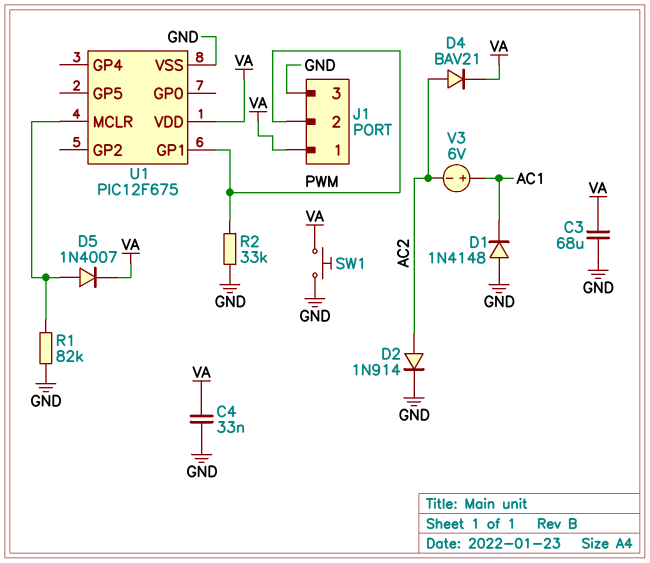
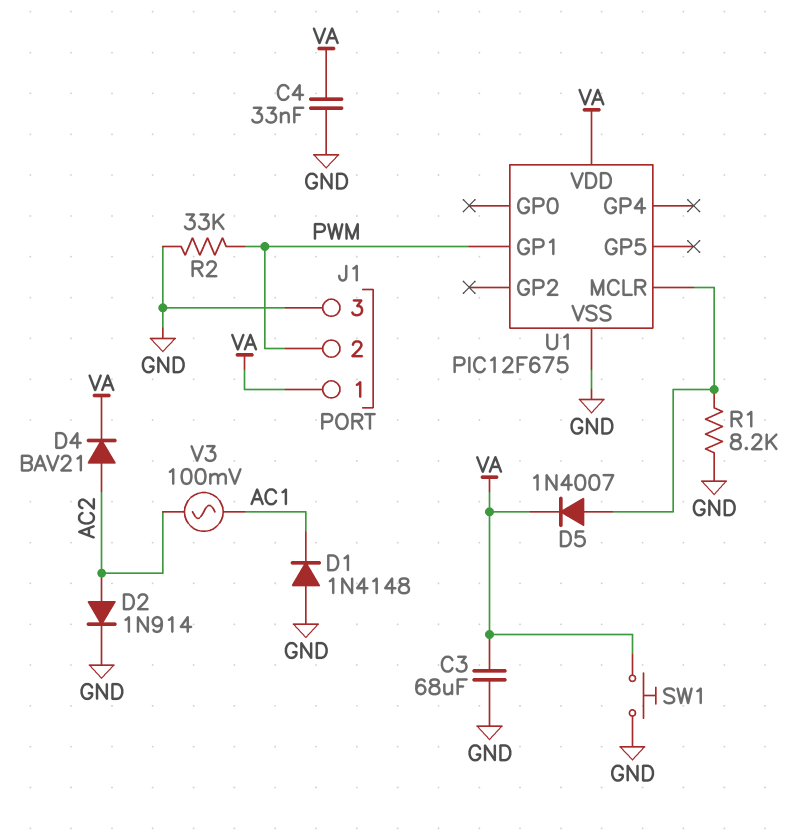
R1: 82k (GND, U1/MCLR) -> 8.2k (GND, U1/MCLR)
V3: 6V (plus AC1, minus AC2) -> AC 100mV (AC1, AC2)

